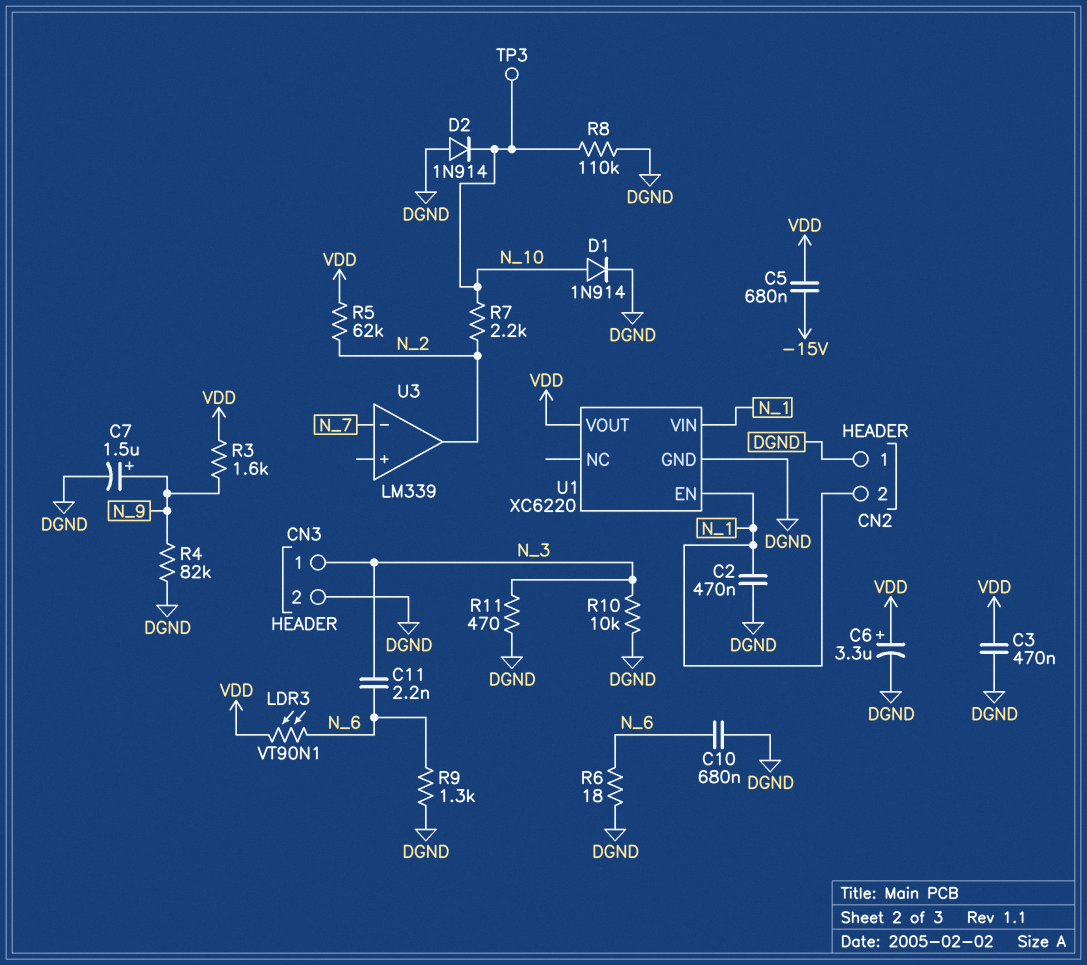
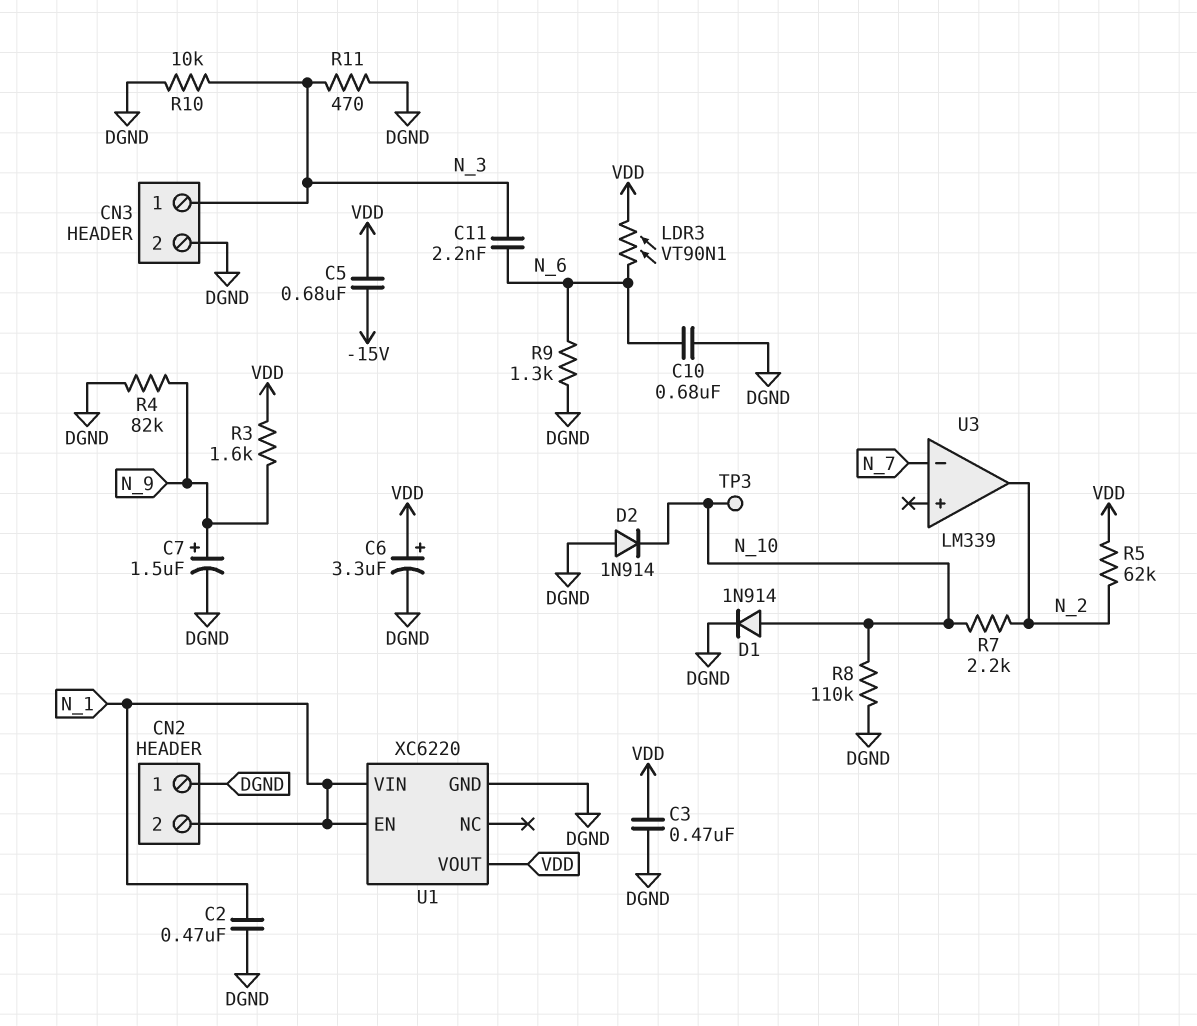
R6: 18 (DGND, N_6) -> none

